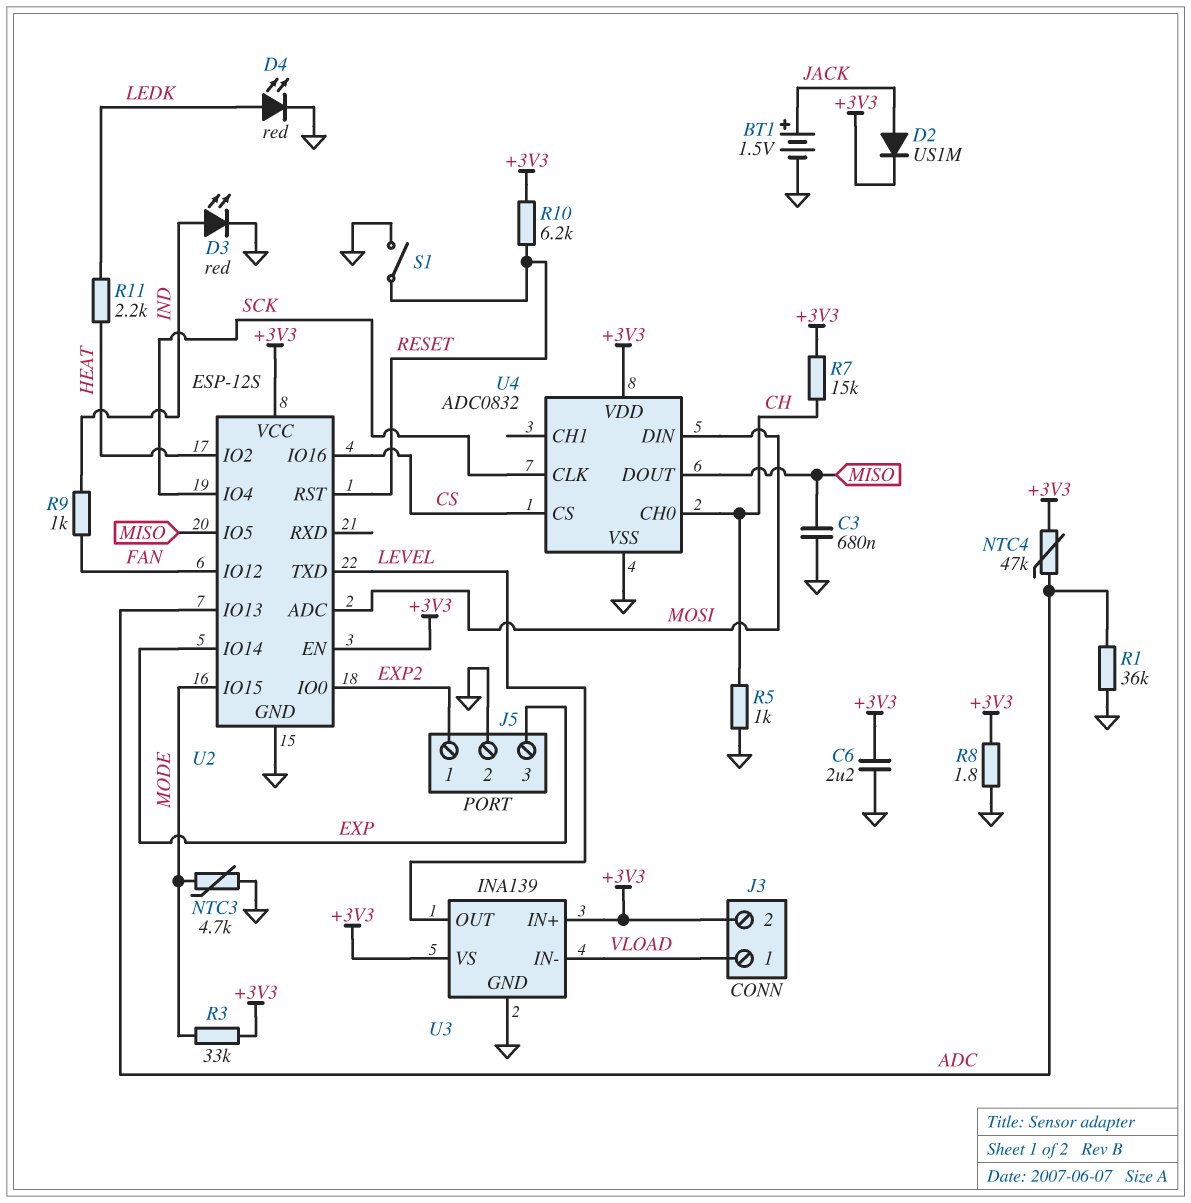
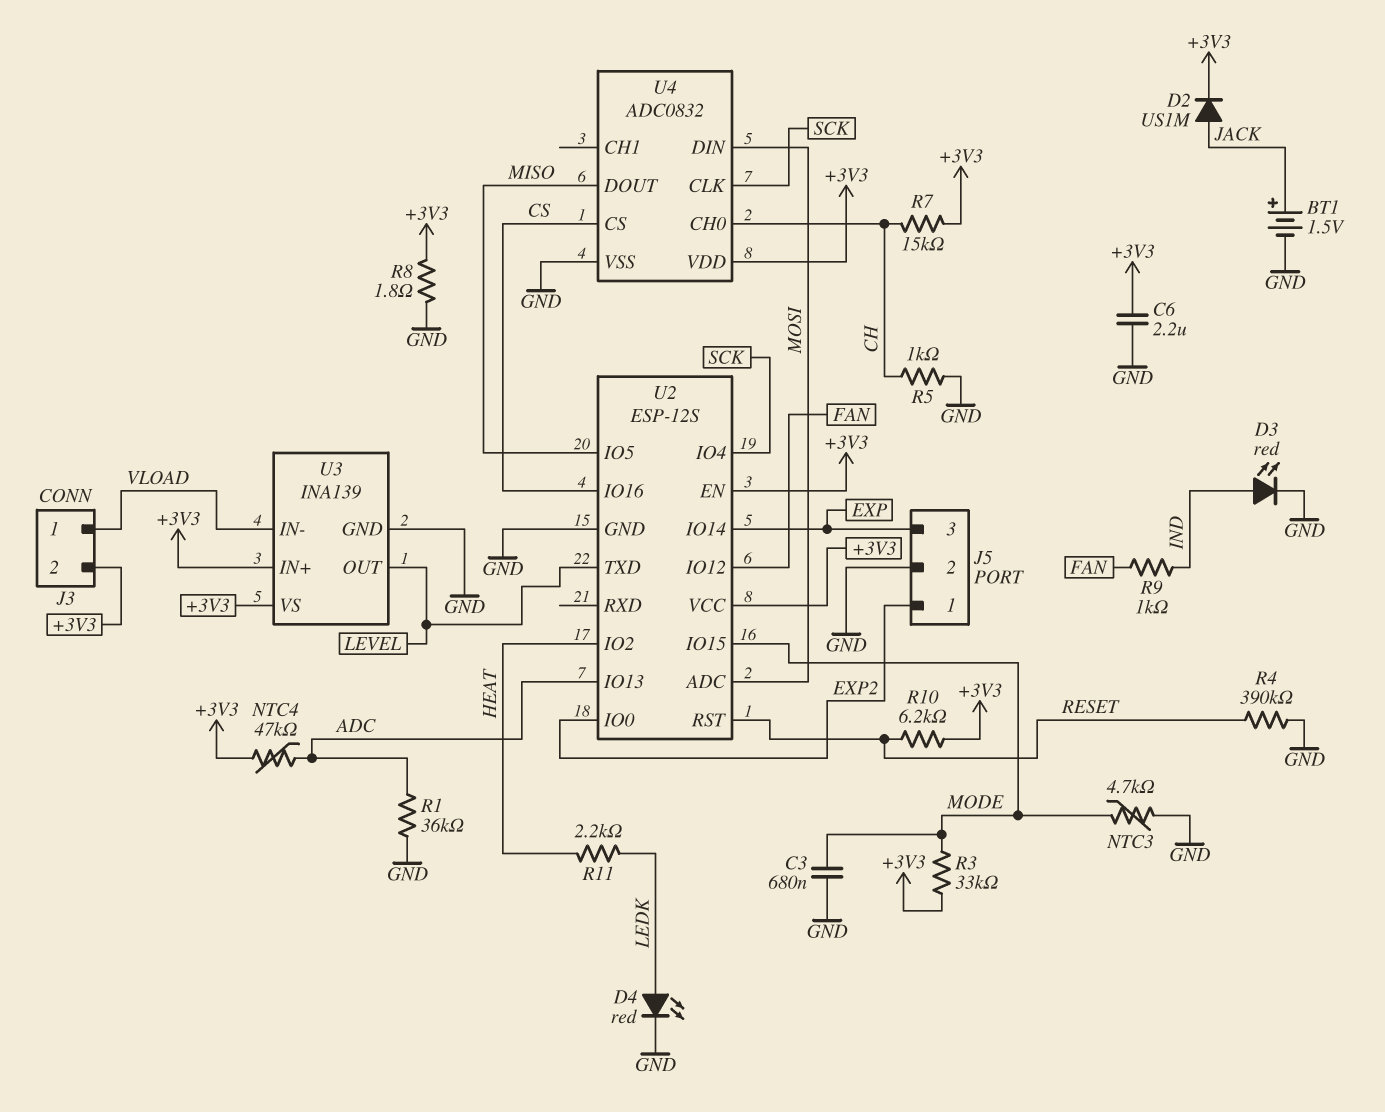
C3: 680nF (GND, MISO) -> 680nF (GND, MODE)
R4: none -> 390k (GND, RESET)
S1: switch (GND, RESET) -> none

